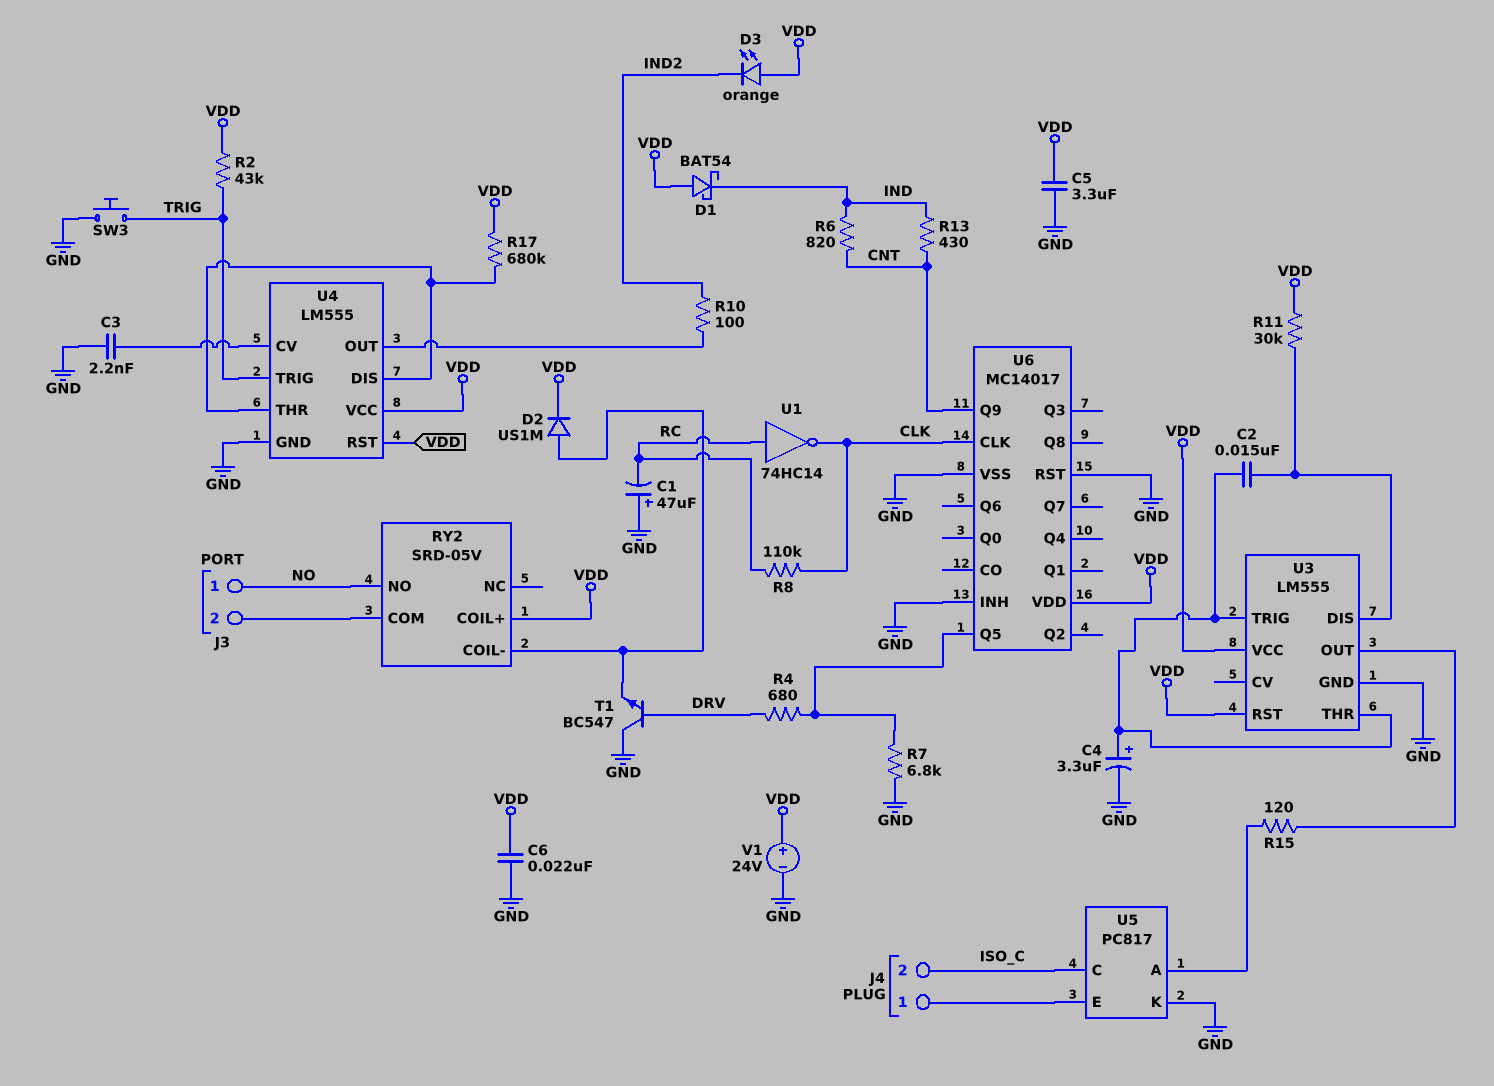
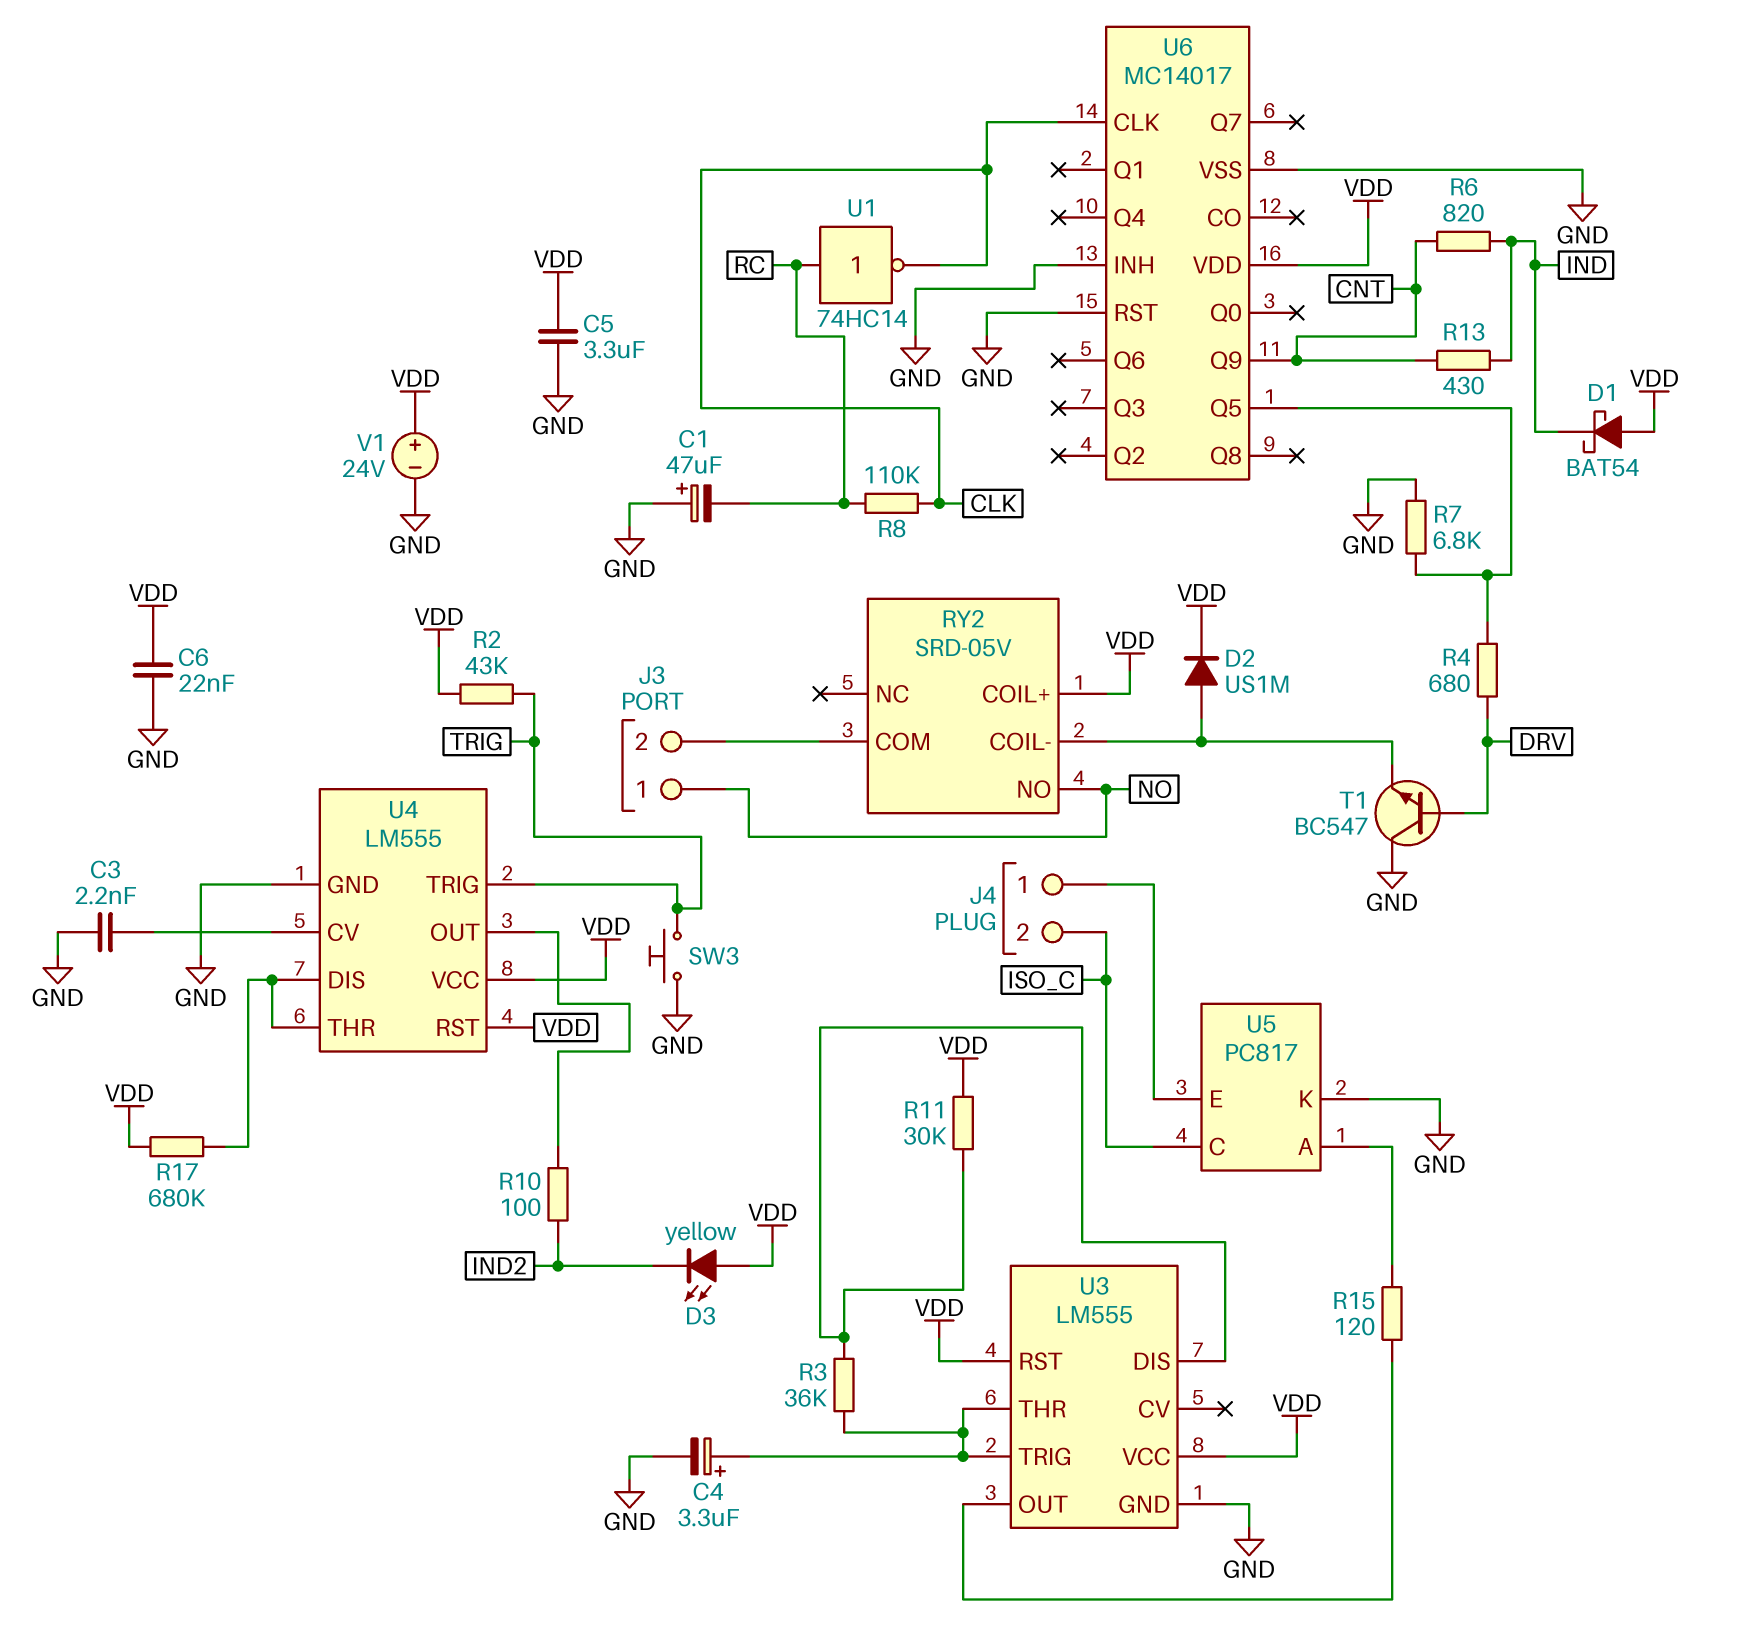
C2: 15nF (U3/DIS, U3/THR) -> none
D3: LED orange (A VDD, K IND2) -> LED yellow (A VDD, K IND2)
R3: none -> 36k (U3/DIS, U3/THR)

